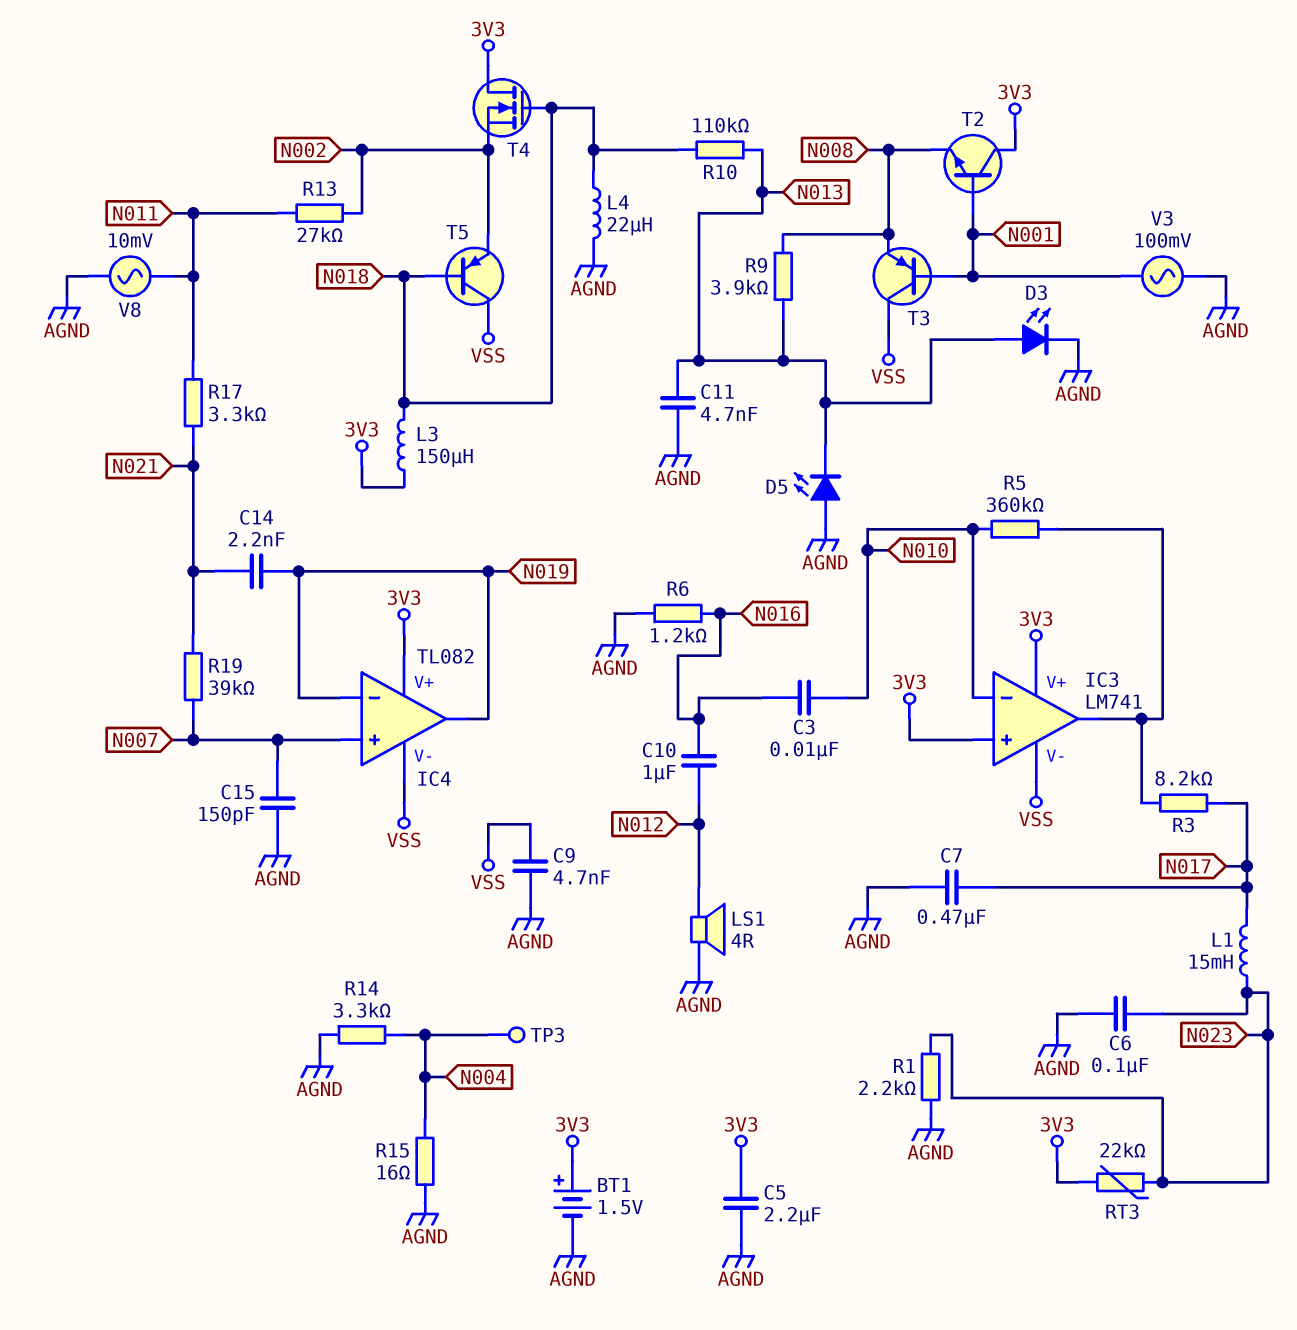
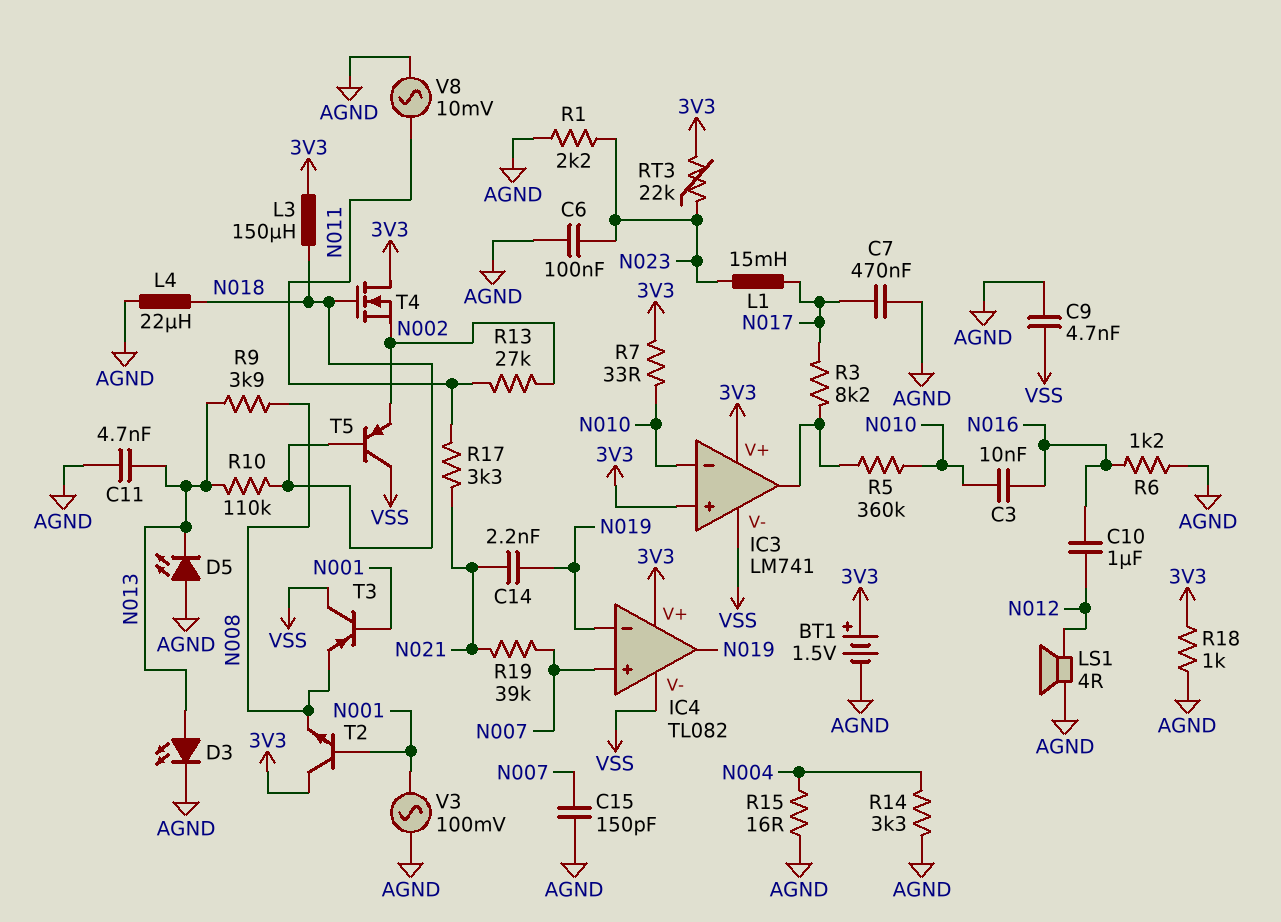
C5: 2.2uF (3V3, AGND) -> none
R7: none -> 33 (3V3, N010)
R18: none -> 1k (3V3, AGND)
TP3: test point (N004) -> none

